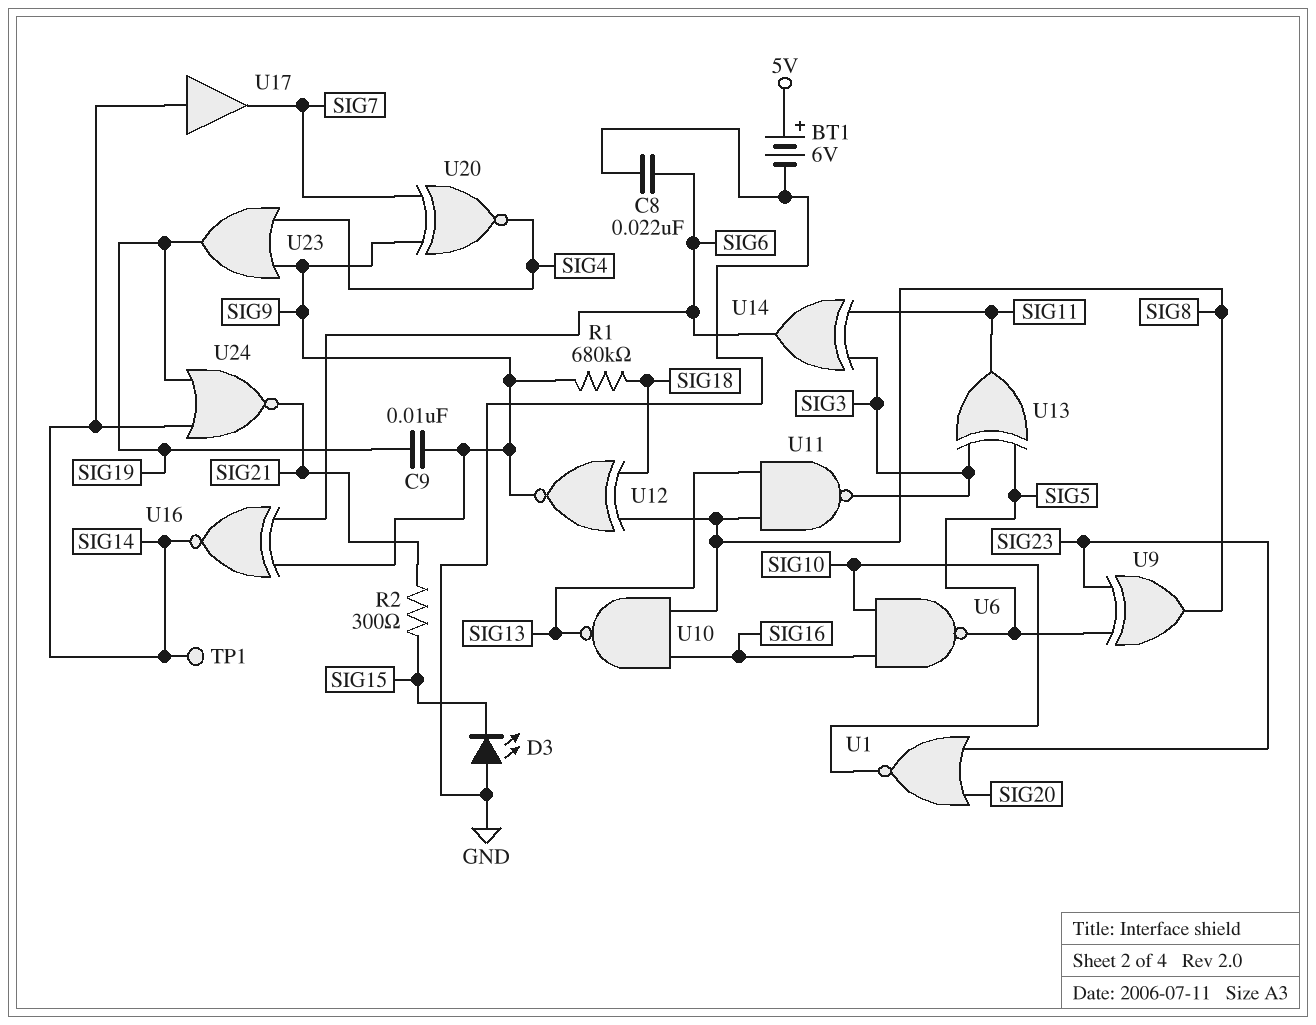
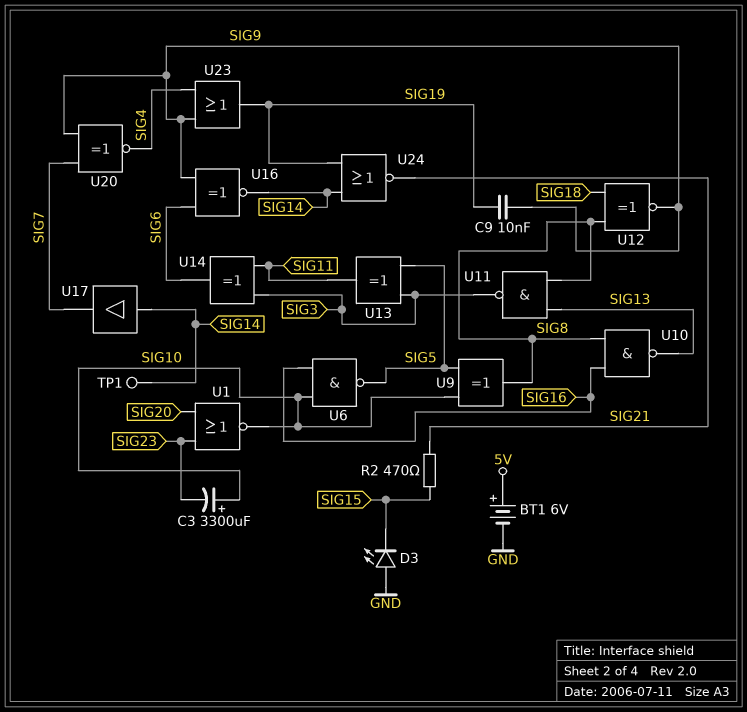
C3: none -> 3300uF (plus SIG10, minus SIG23)
C8: 22nF (GND, SIG6) -> none
R1: 680k (SIG9, SIG18) -> none
R2: 300 (SIG15, SIG21) -> 470 (SIG15, SIG21)
U9: XOR (in SIG5, in SIG23, out SIG8) -> XOR (in SIG5, in SIG10, out SIG8)

